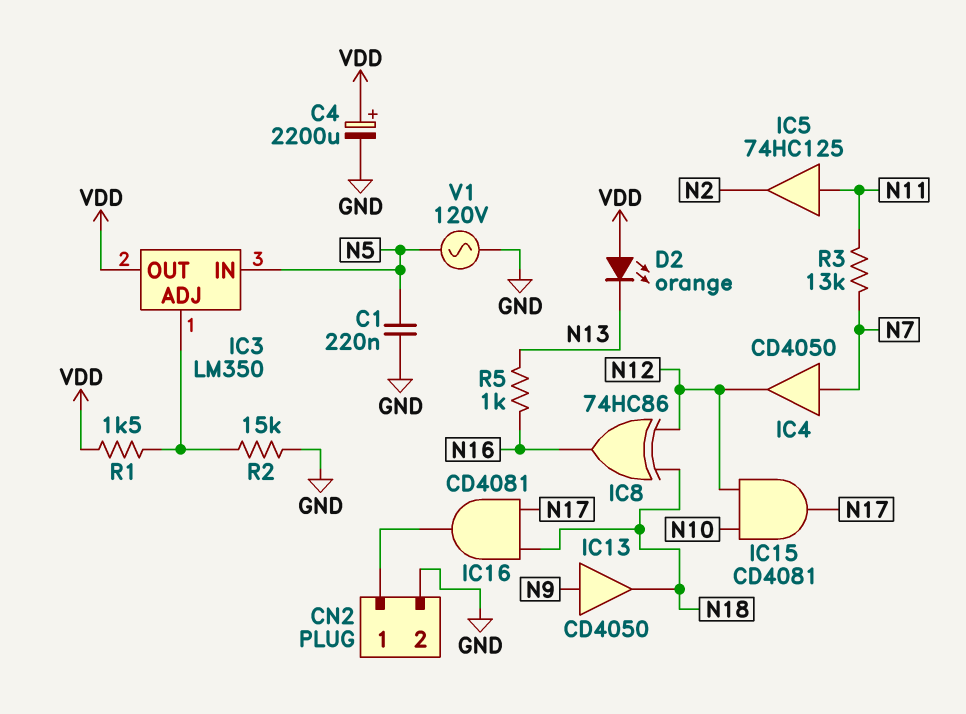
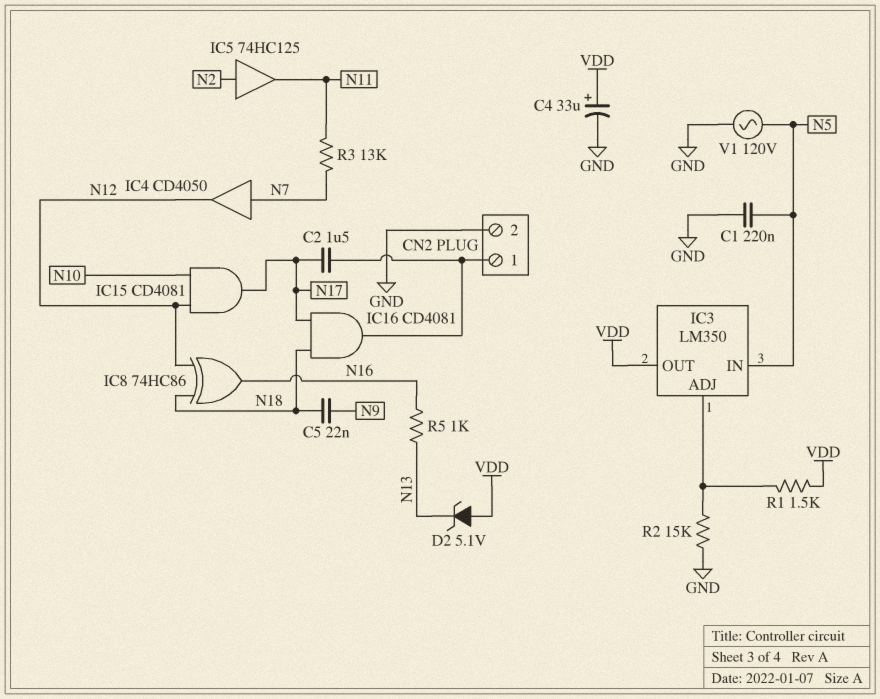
C2: none -> 1.5uF (CN2/1, N17)
C4: 2200uF (plus VDD, minus GND) -> 33uF (plus VDD, minus GND)
C5: none -> 22nF (N9, N18)
D2: LED orange (A VDD, K N13) -> zener 5.1V (A VDD, K N13)
IC5: buffer 74HC125 (in N11, out N2) -> buffer 74HC125 (in N2, out N11)
IC13: buffer CD4050 (in N9, out N18) -> none

